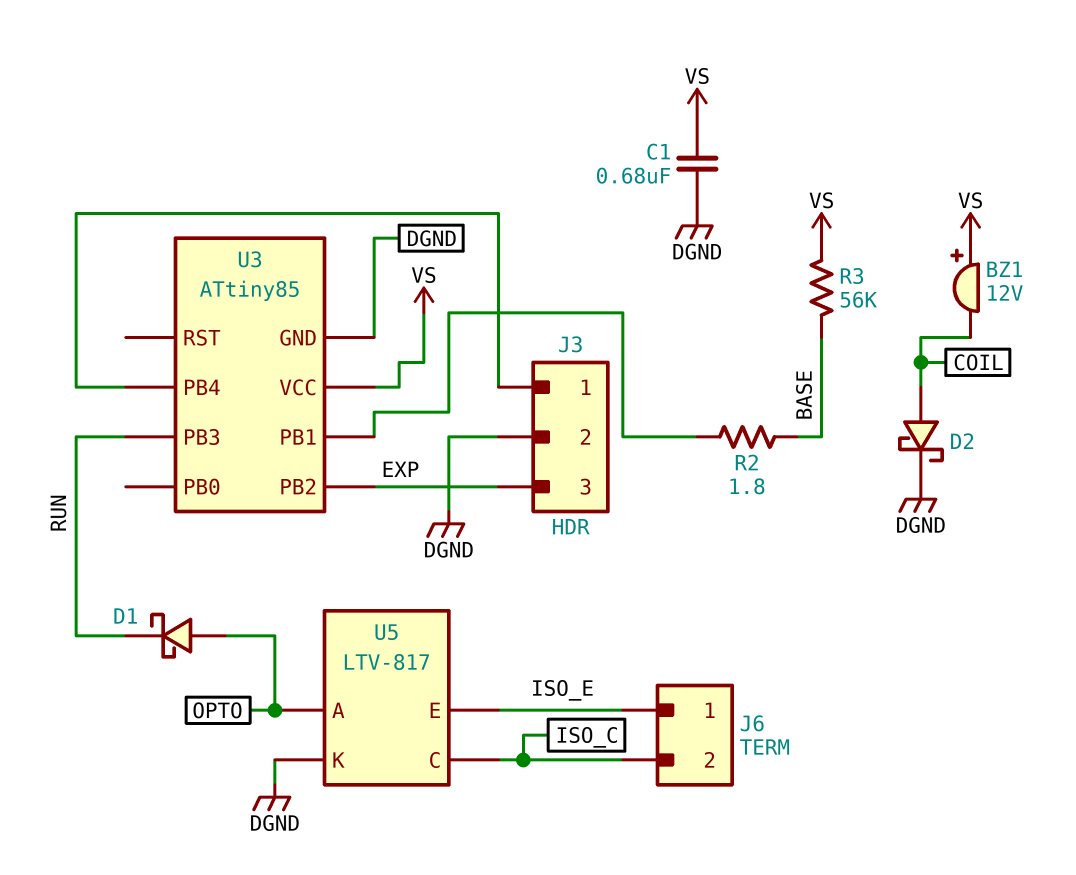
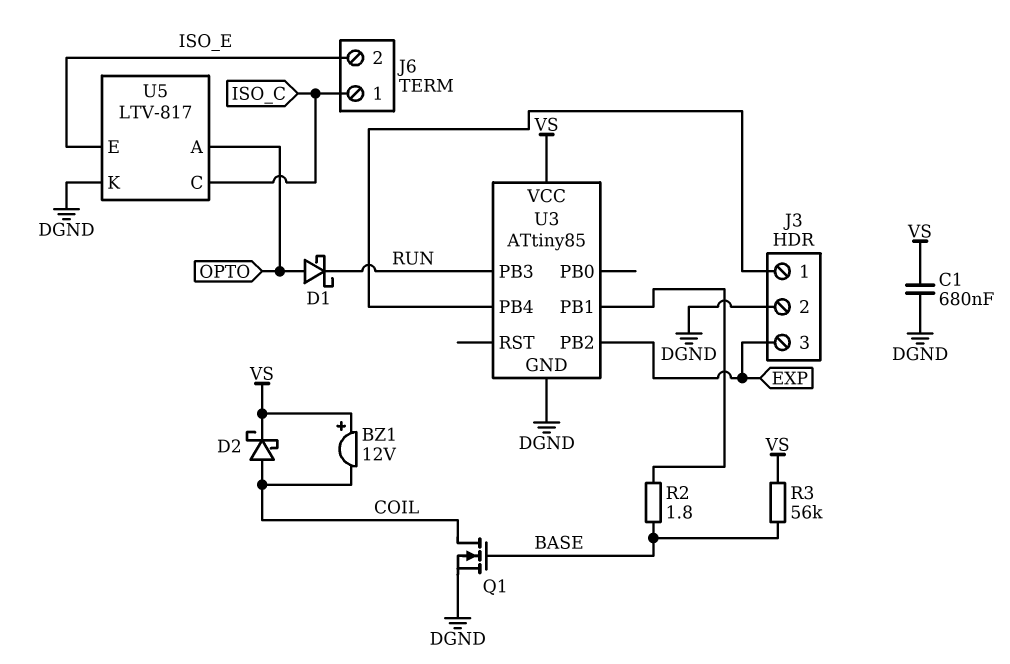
D2: schottky (A COIL, K DGND) -> schottky (A COIL, K VS)
J6 pin 1: ISO_E -> ISO_C
J6 pin 2: ISO_C -> ISO_E
Q1: none -> NMOS (G BASE, D COIL, S DGND)

